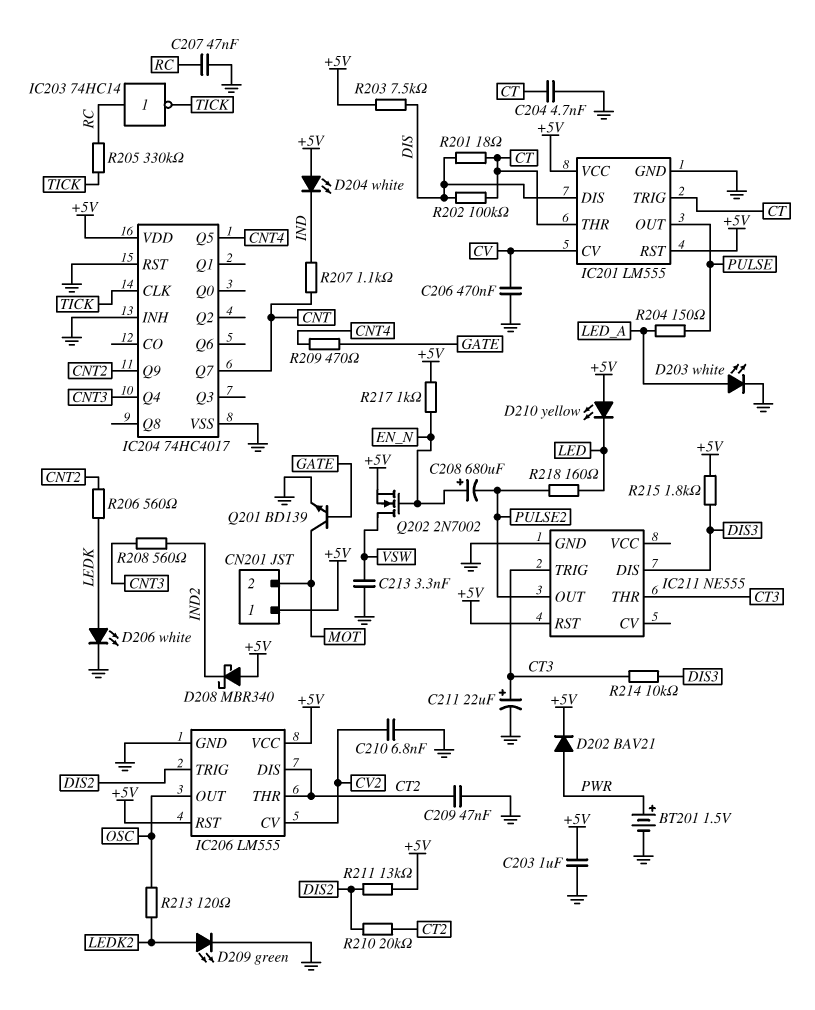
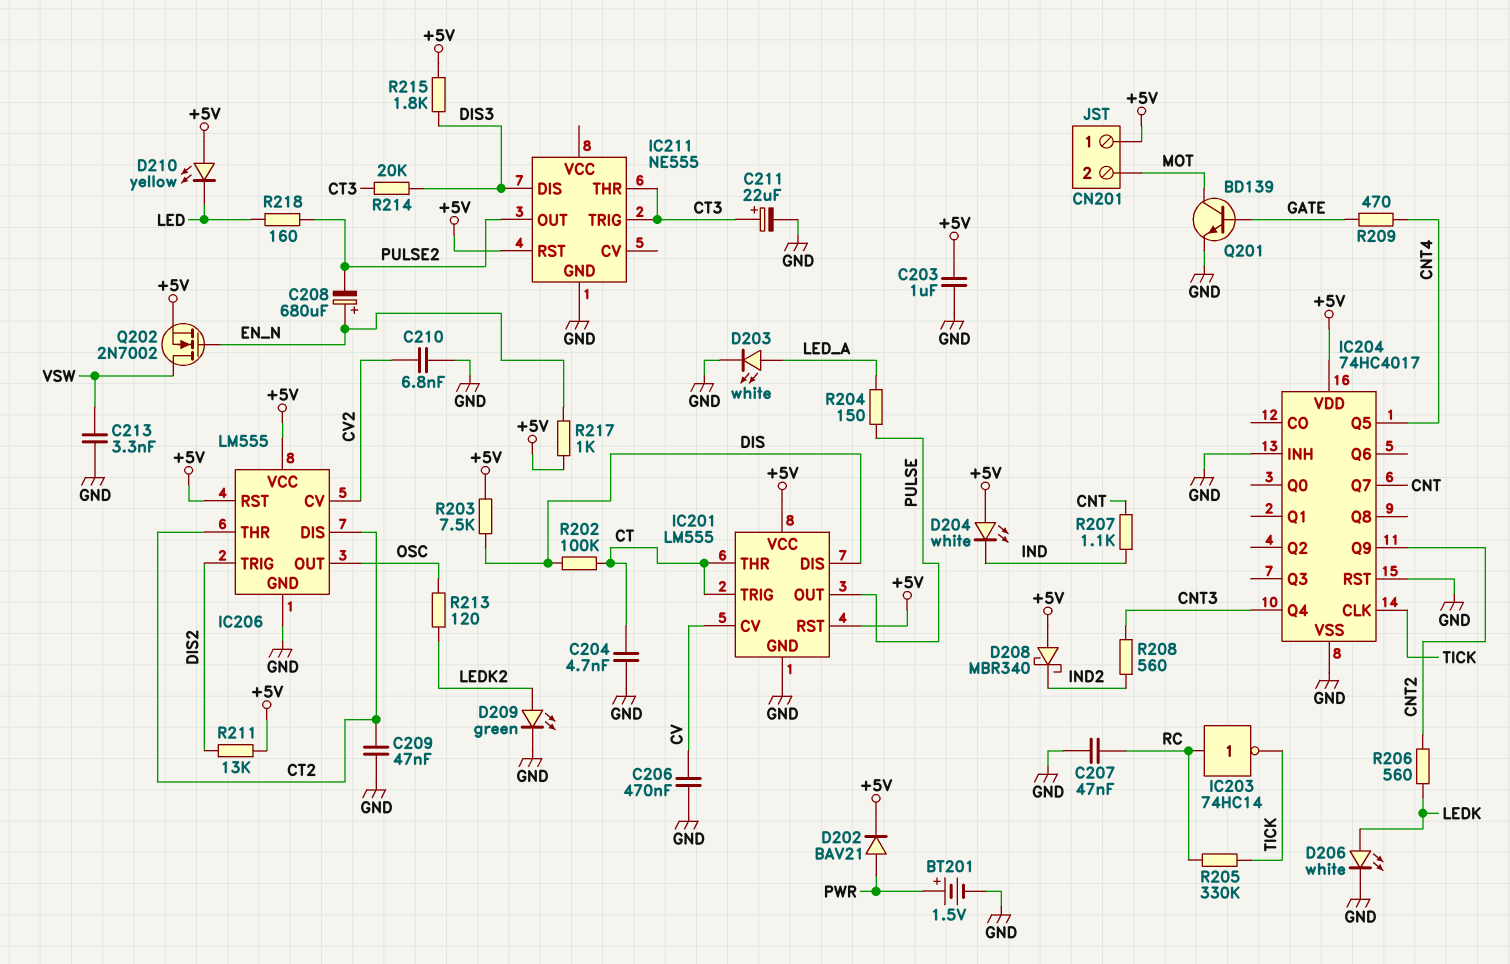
R201: 18 (CT, DIS) -> none
R210: 20k (CT2, DIS2) -> none
R214: 10k (CT3, DIS3) -> 20k (CT3, DIS3)

